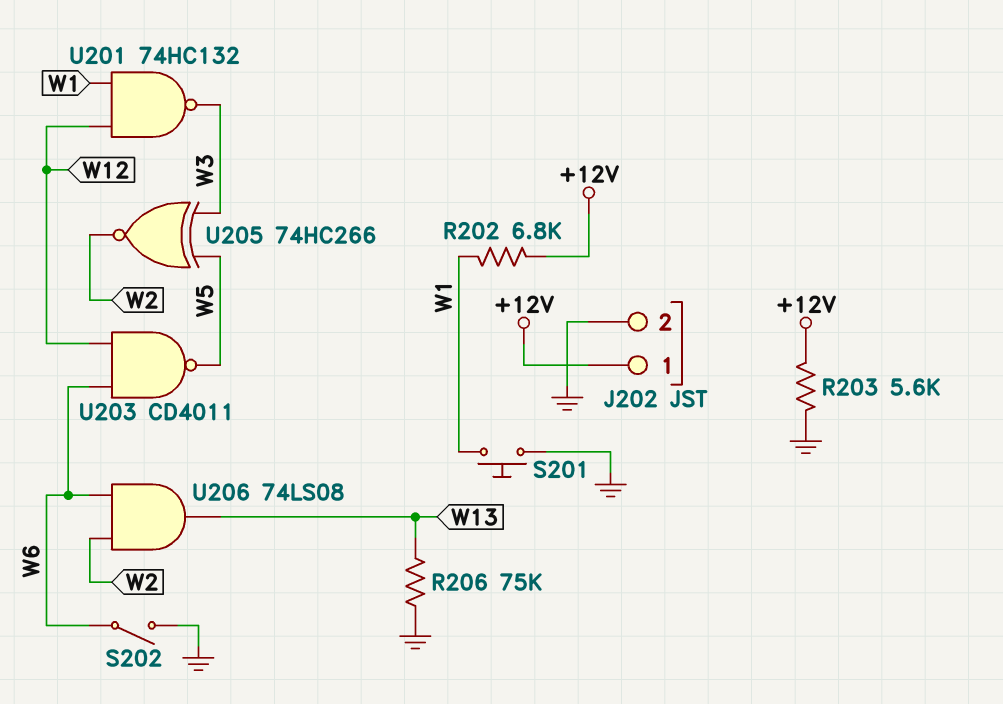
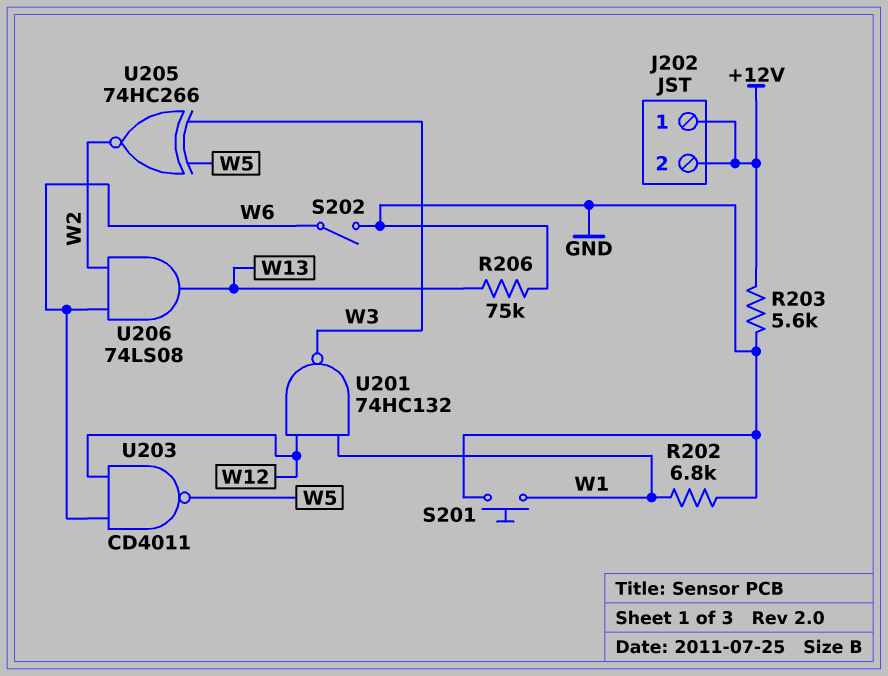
J202 pin 2: GND -> +12V
R202: 6.8k (+12V, W1) -> 6.8k (GND, W1)

